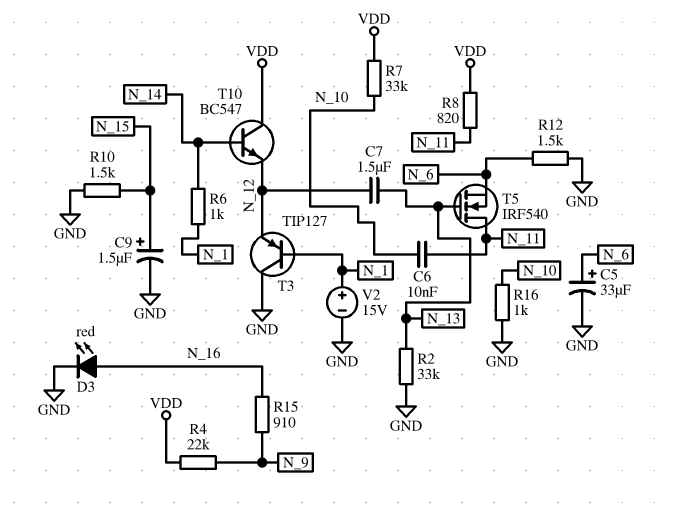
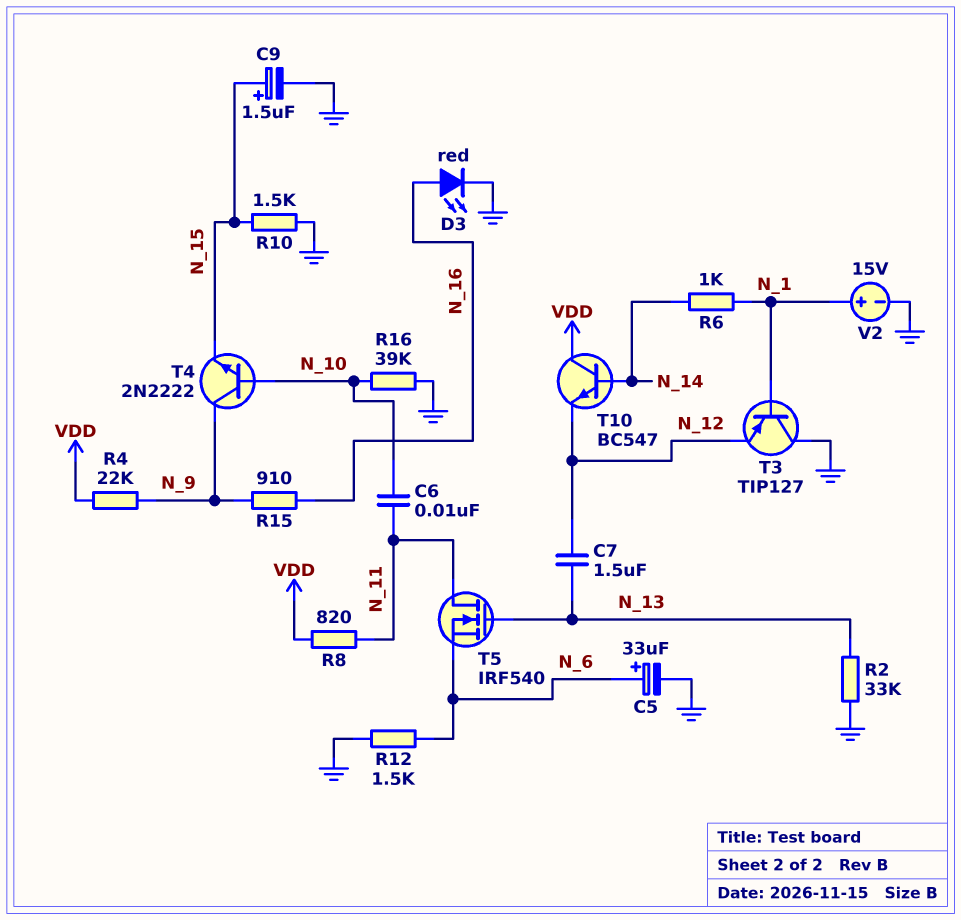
R7: 33k (N_10, VDD) -> none
R16: 1k (GND, N_10) -> 39k (GND, N_10)
T4: none -> NPN 2N2222 (B N_10, C N_9, E N_15)

